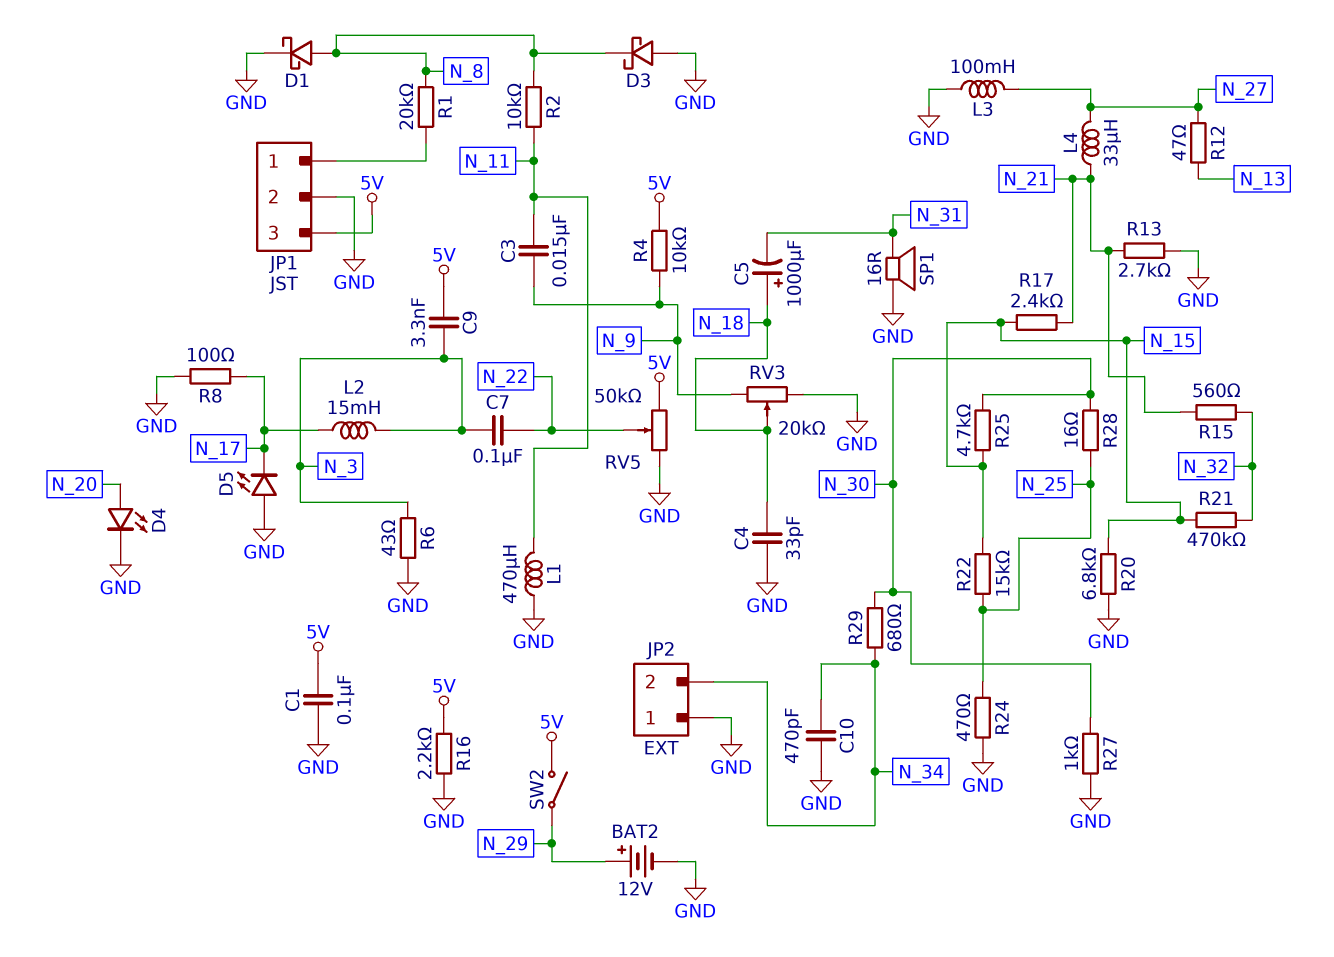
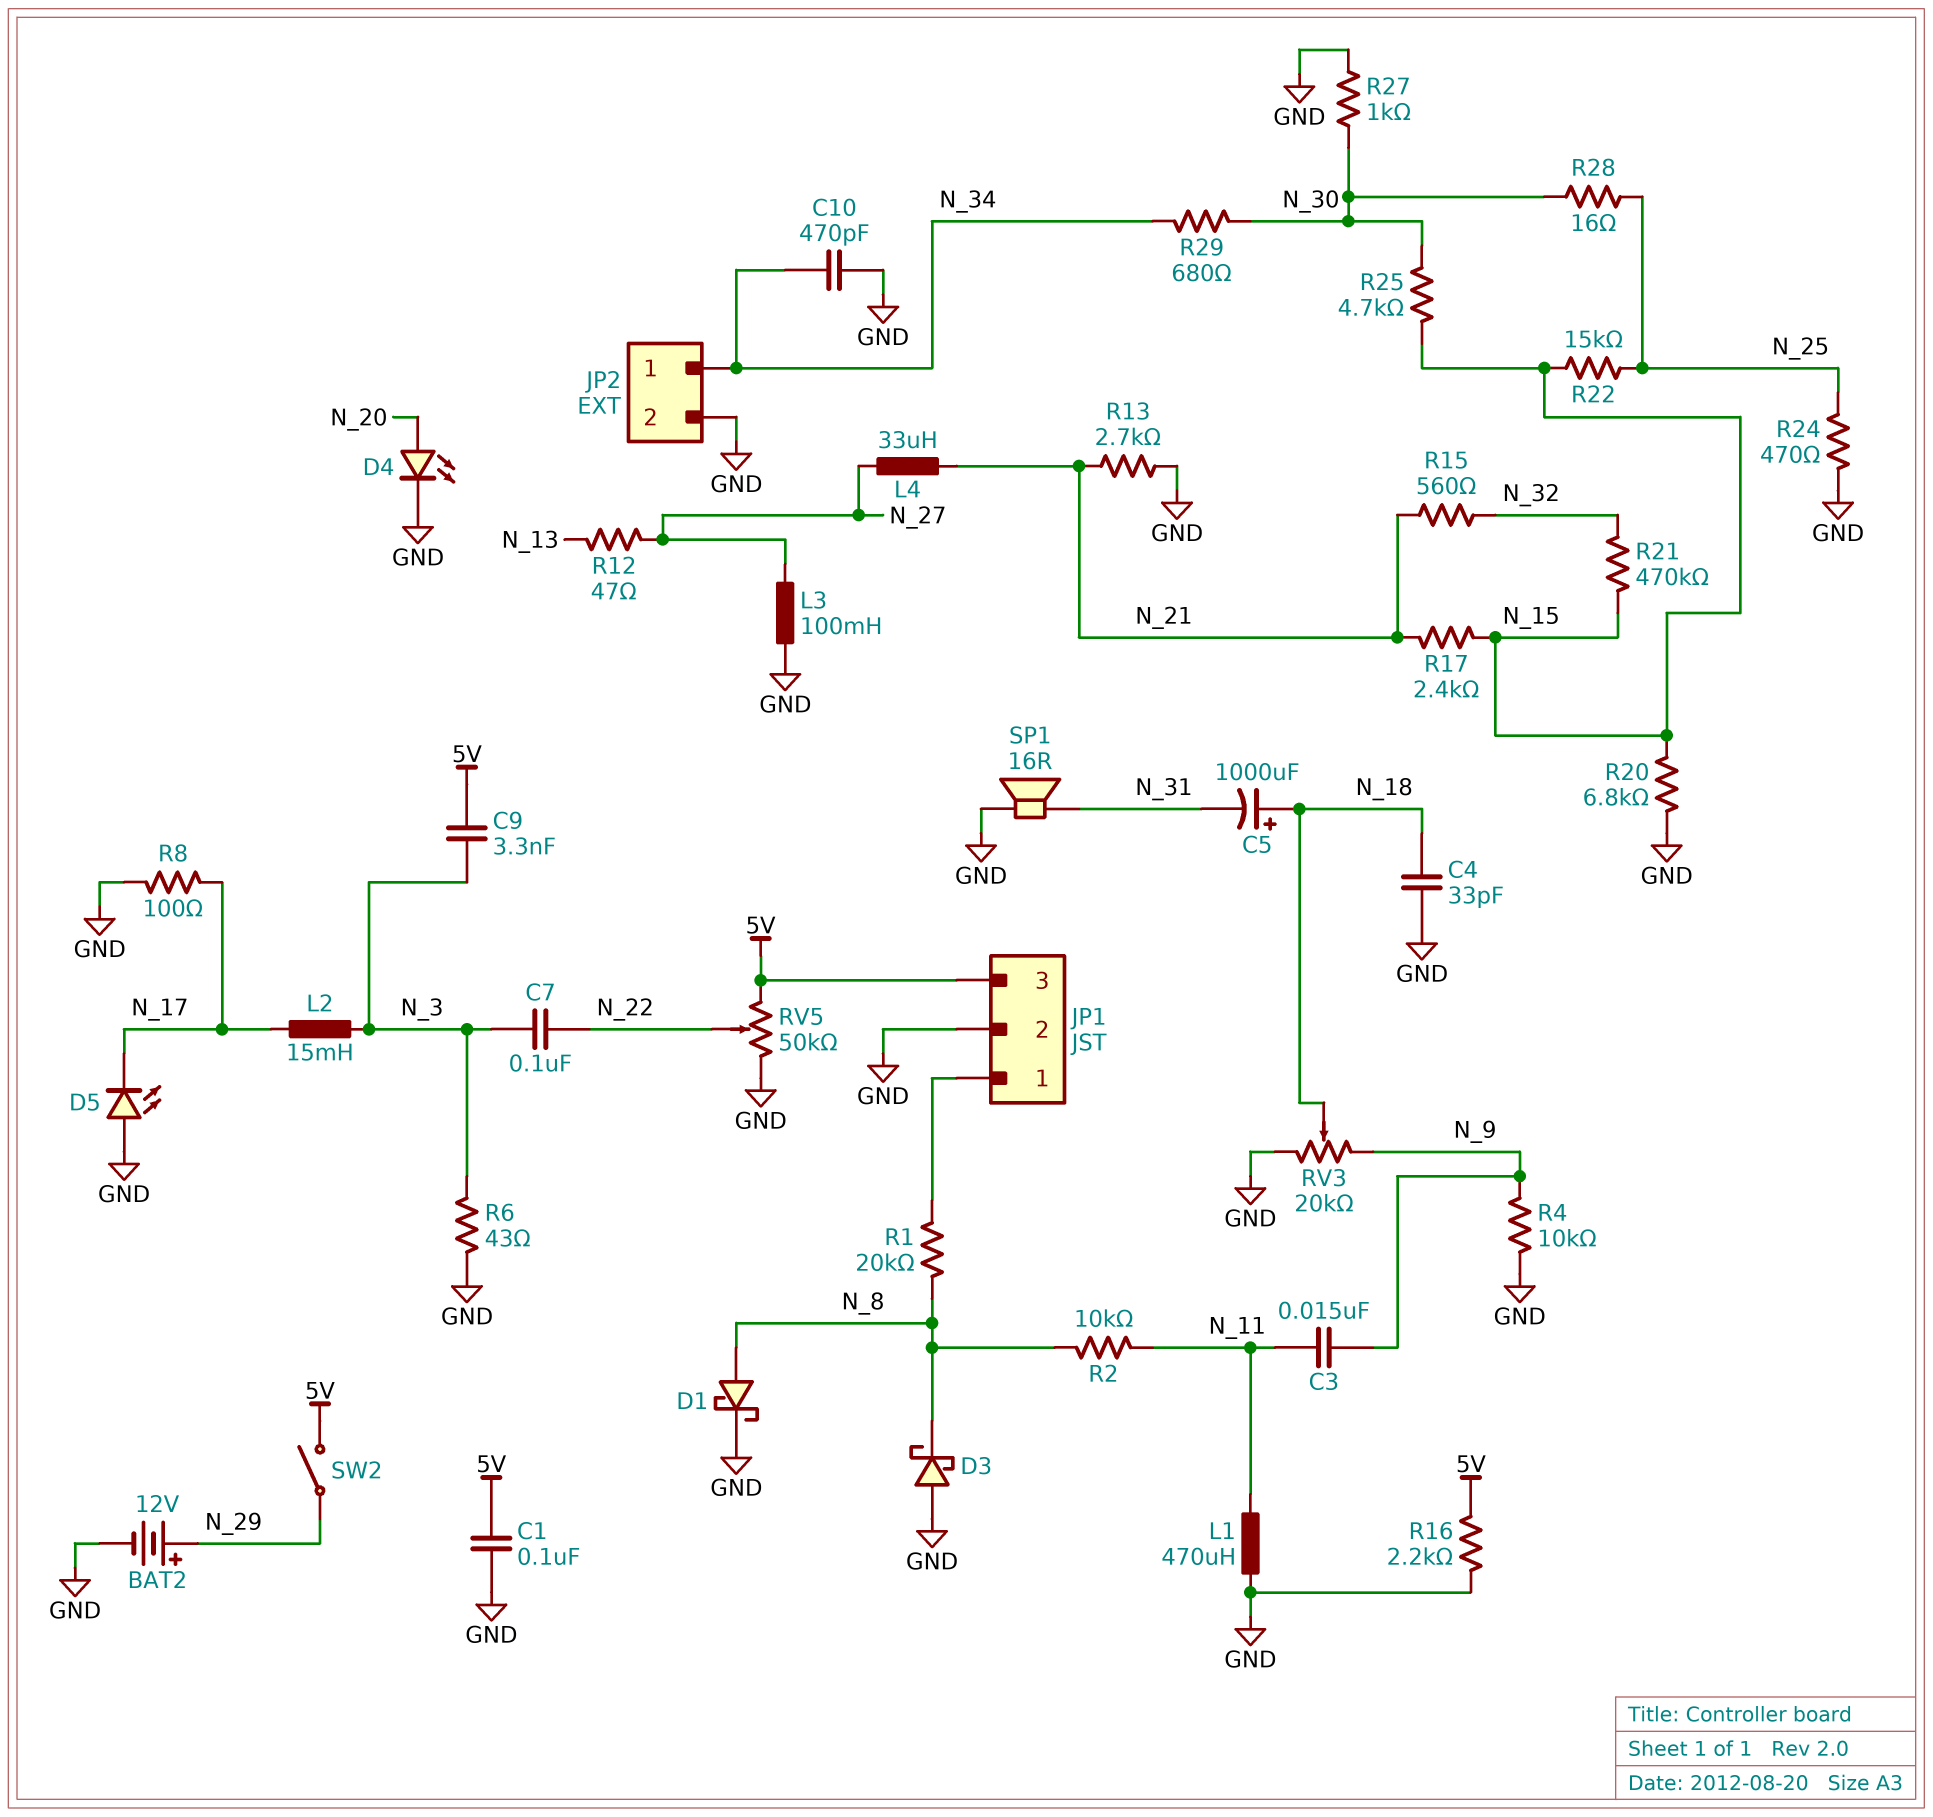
JP2 pin 1: GND -> N_34
JP2 pin 2: N_34 -> GND
R4: 10k (5V, N_9) -> 10k (GND, N_9)

